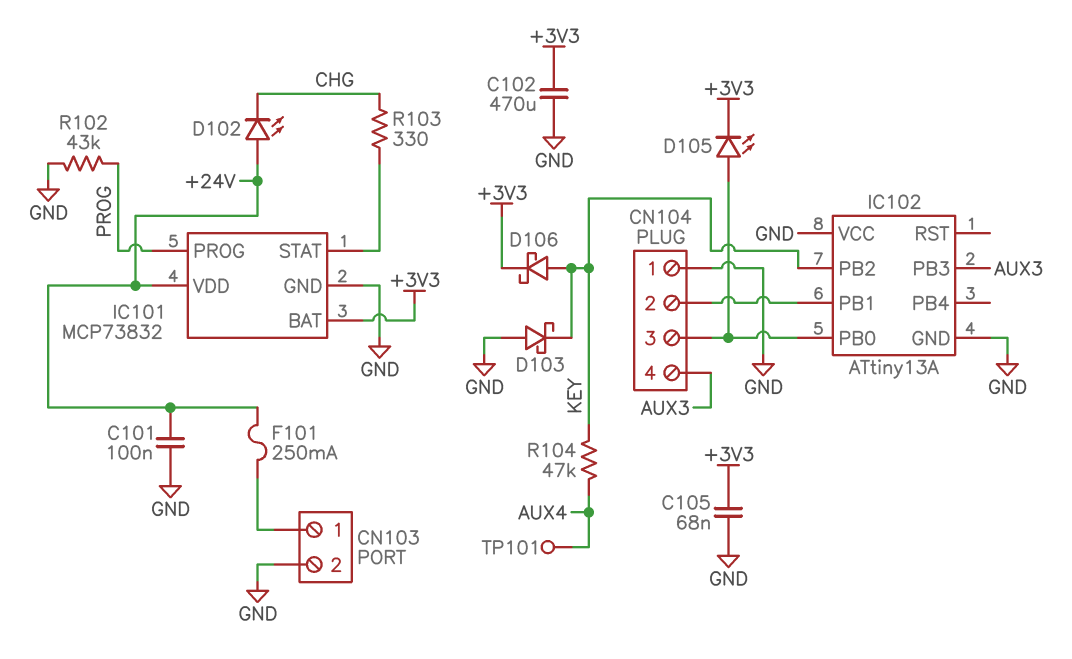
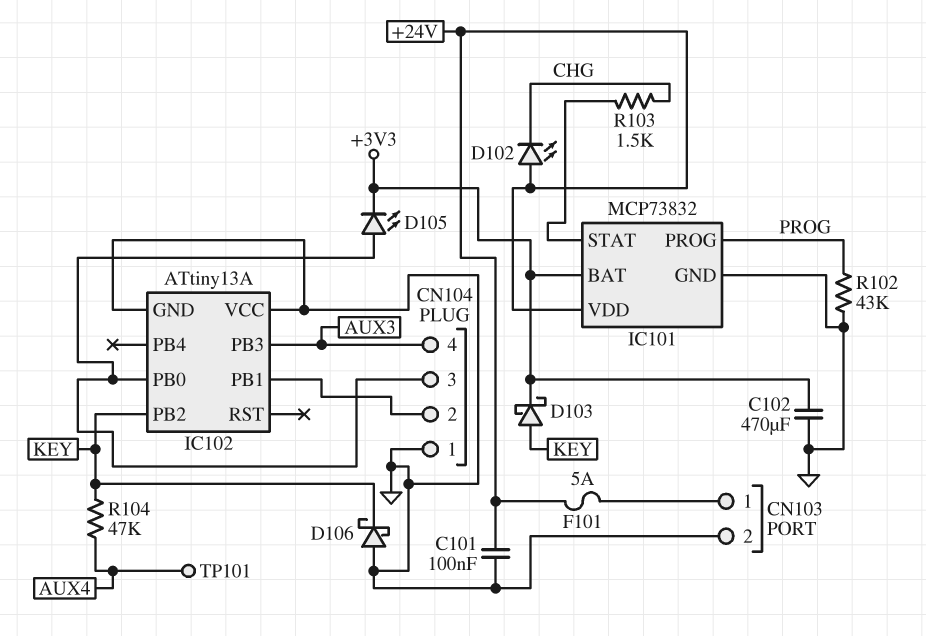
C105: 68nF (+3V3, GND) -> none
D103: schottky (A GND, K KEY) -> schottky (A KEY, K +3V3)
D106: schottky (A KEY, K +3V3) -> schottky (A GND, K KEY)
F101: 250mA (+24V, CN103/1) -> 5A (+24V, CN103/1)
R103: 330 (CHG, IC101/STAT) -> 1.5k (CHG, IC101/STAT)

